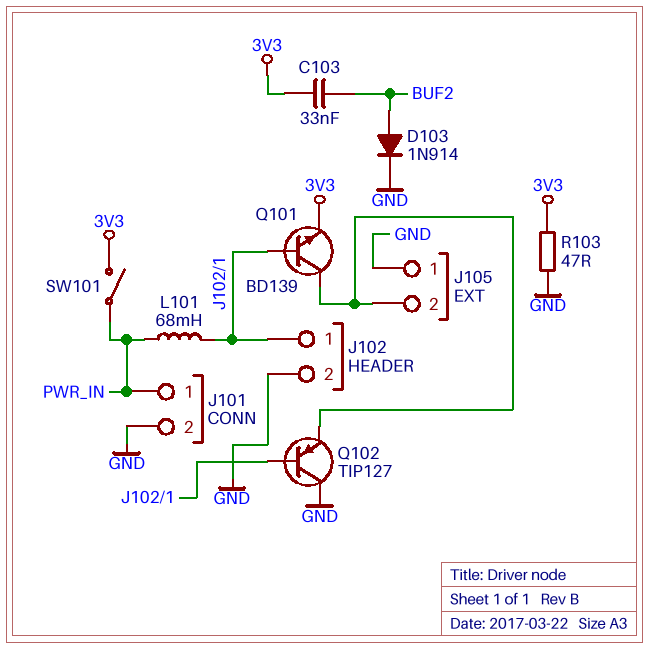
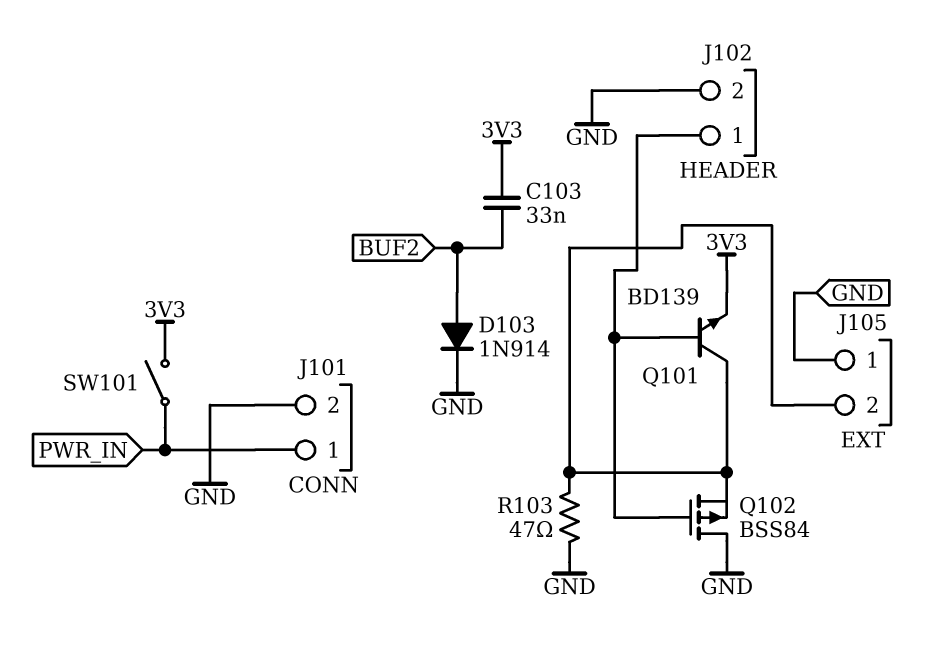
L101: 68mH (J102/1, PWR_IN) -> none
Q102: PNP TIP127 (B J102/1, C GND, E J105/2) -> PMOS BSS84 (G J102/1, D GND, S J105/2)
R103: 47 (3V3, GND) -> 47 (GND, J105/2)

